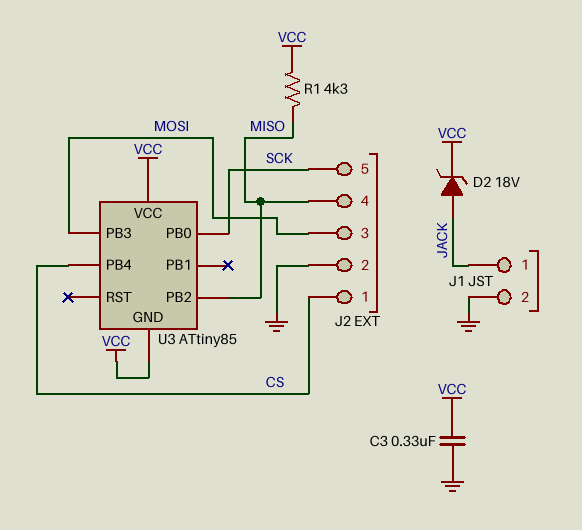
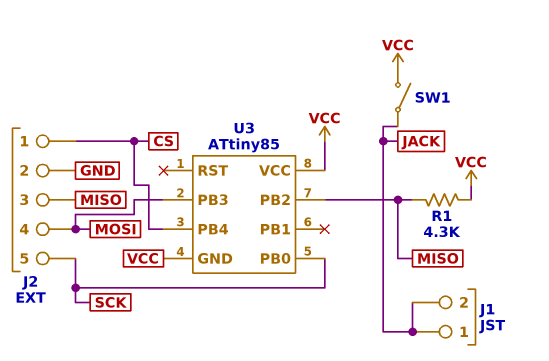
C3: 330nF (GND, VCC) -> none
D2: zener 18V (A JACK, K VCC) -> none
J1 pin 2: GND -> JACK
J2 pin 3: MOSI -> MISO
J2 pin 4: MISO -> MOSI
SW1: none -> switch (JACK, VCC)

